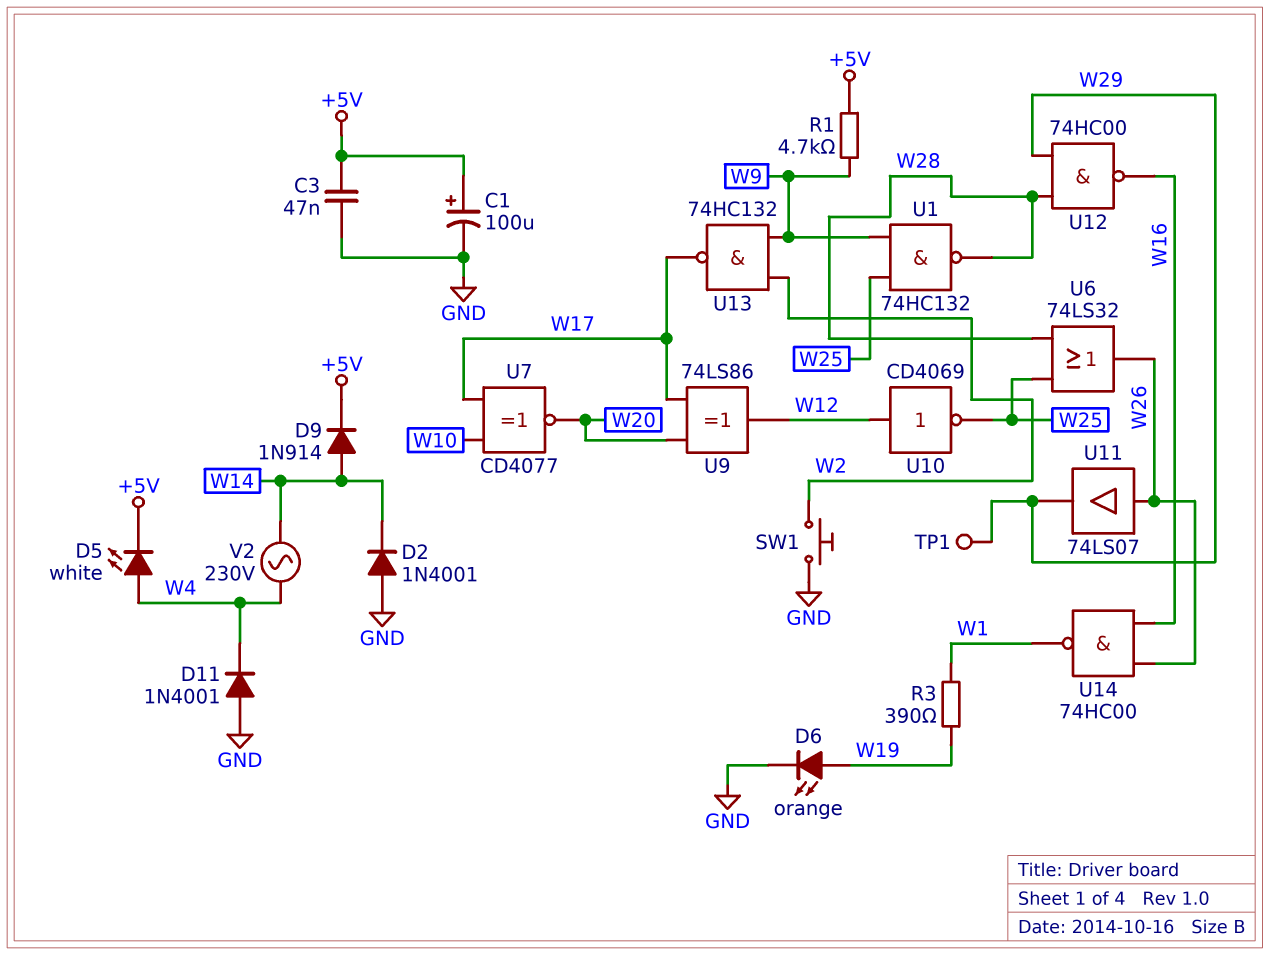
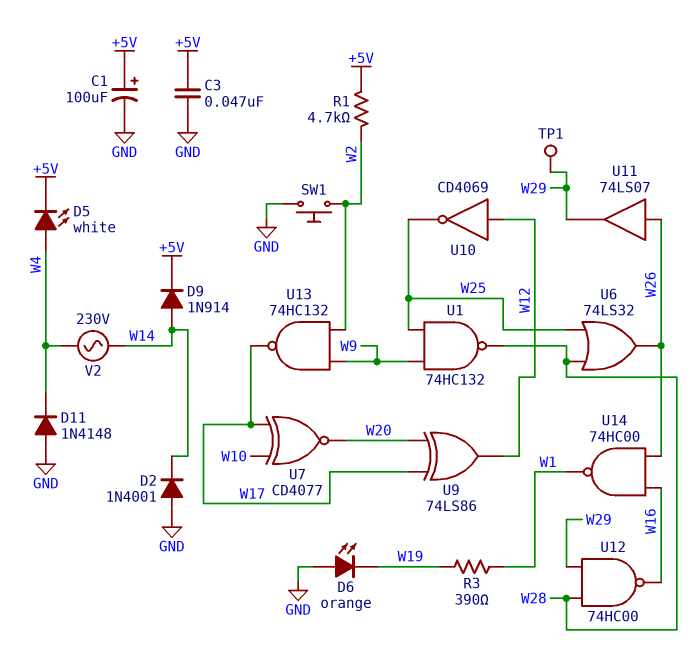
D6: LED orange (A W19, K GND) -> LED orange (A GND, K W19)
D11: diode 1N4001 (A GND, K W4) -> diode 1N4148 (A GND, K W4)
R1: 4.7k (+5V, W9) -> 4.7k (+5V, W2)

